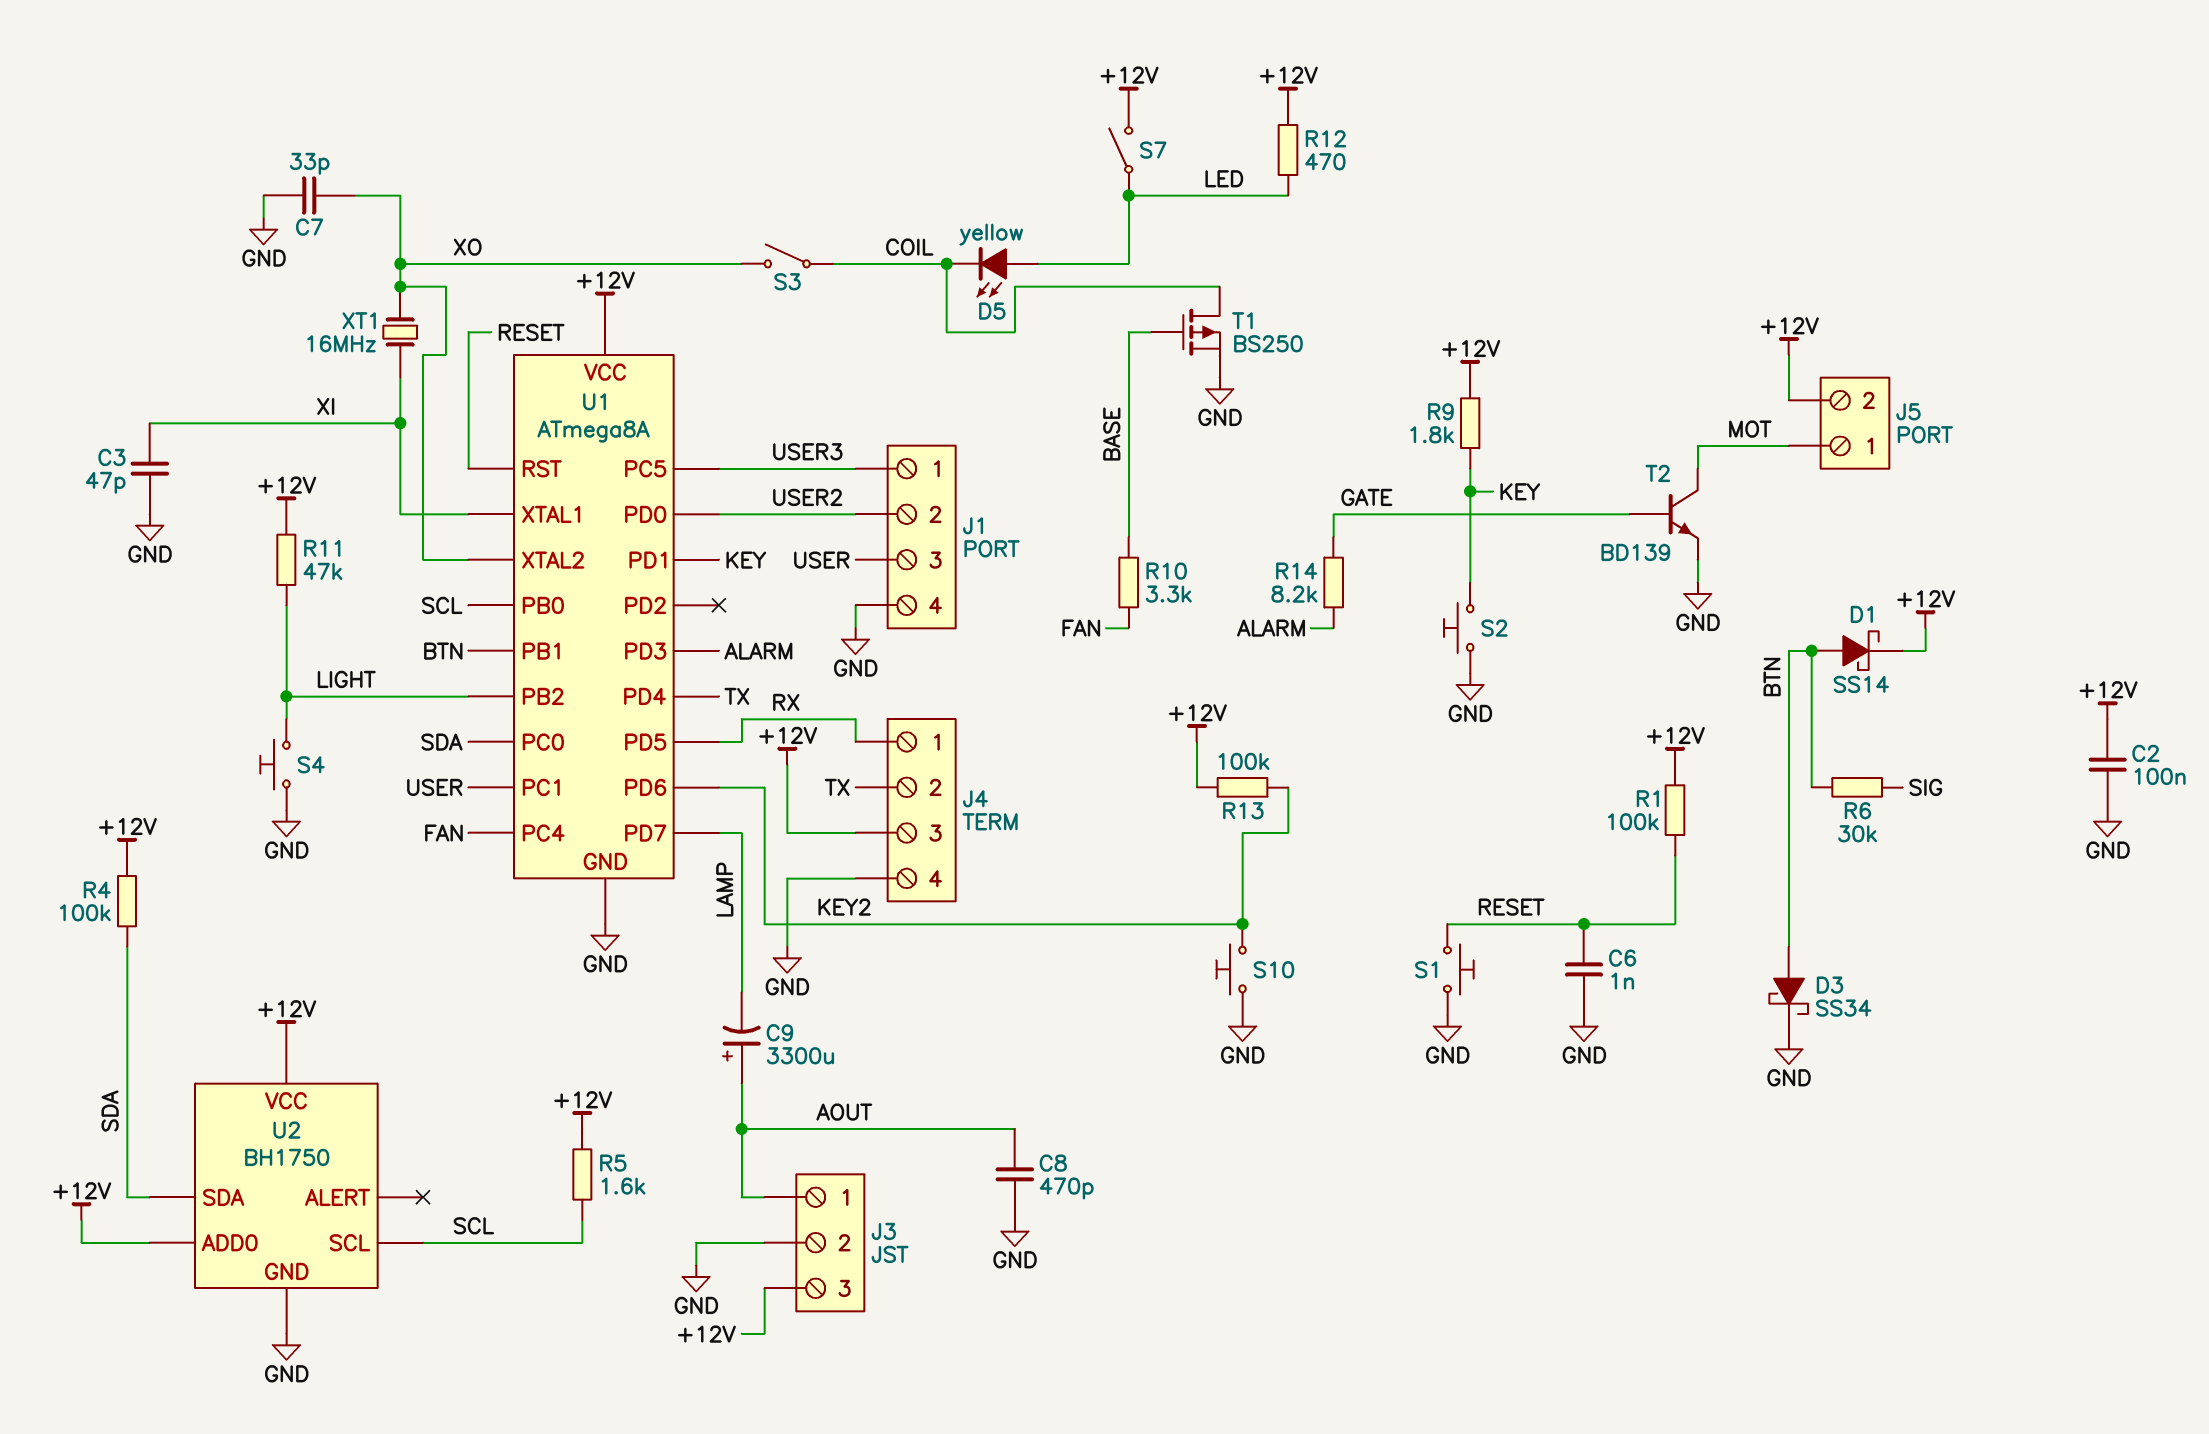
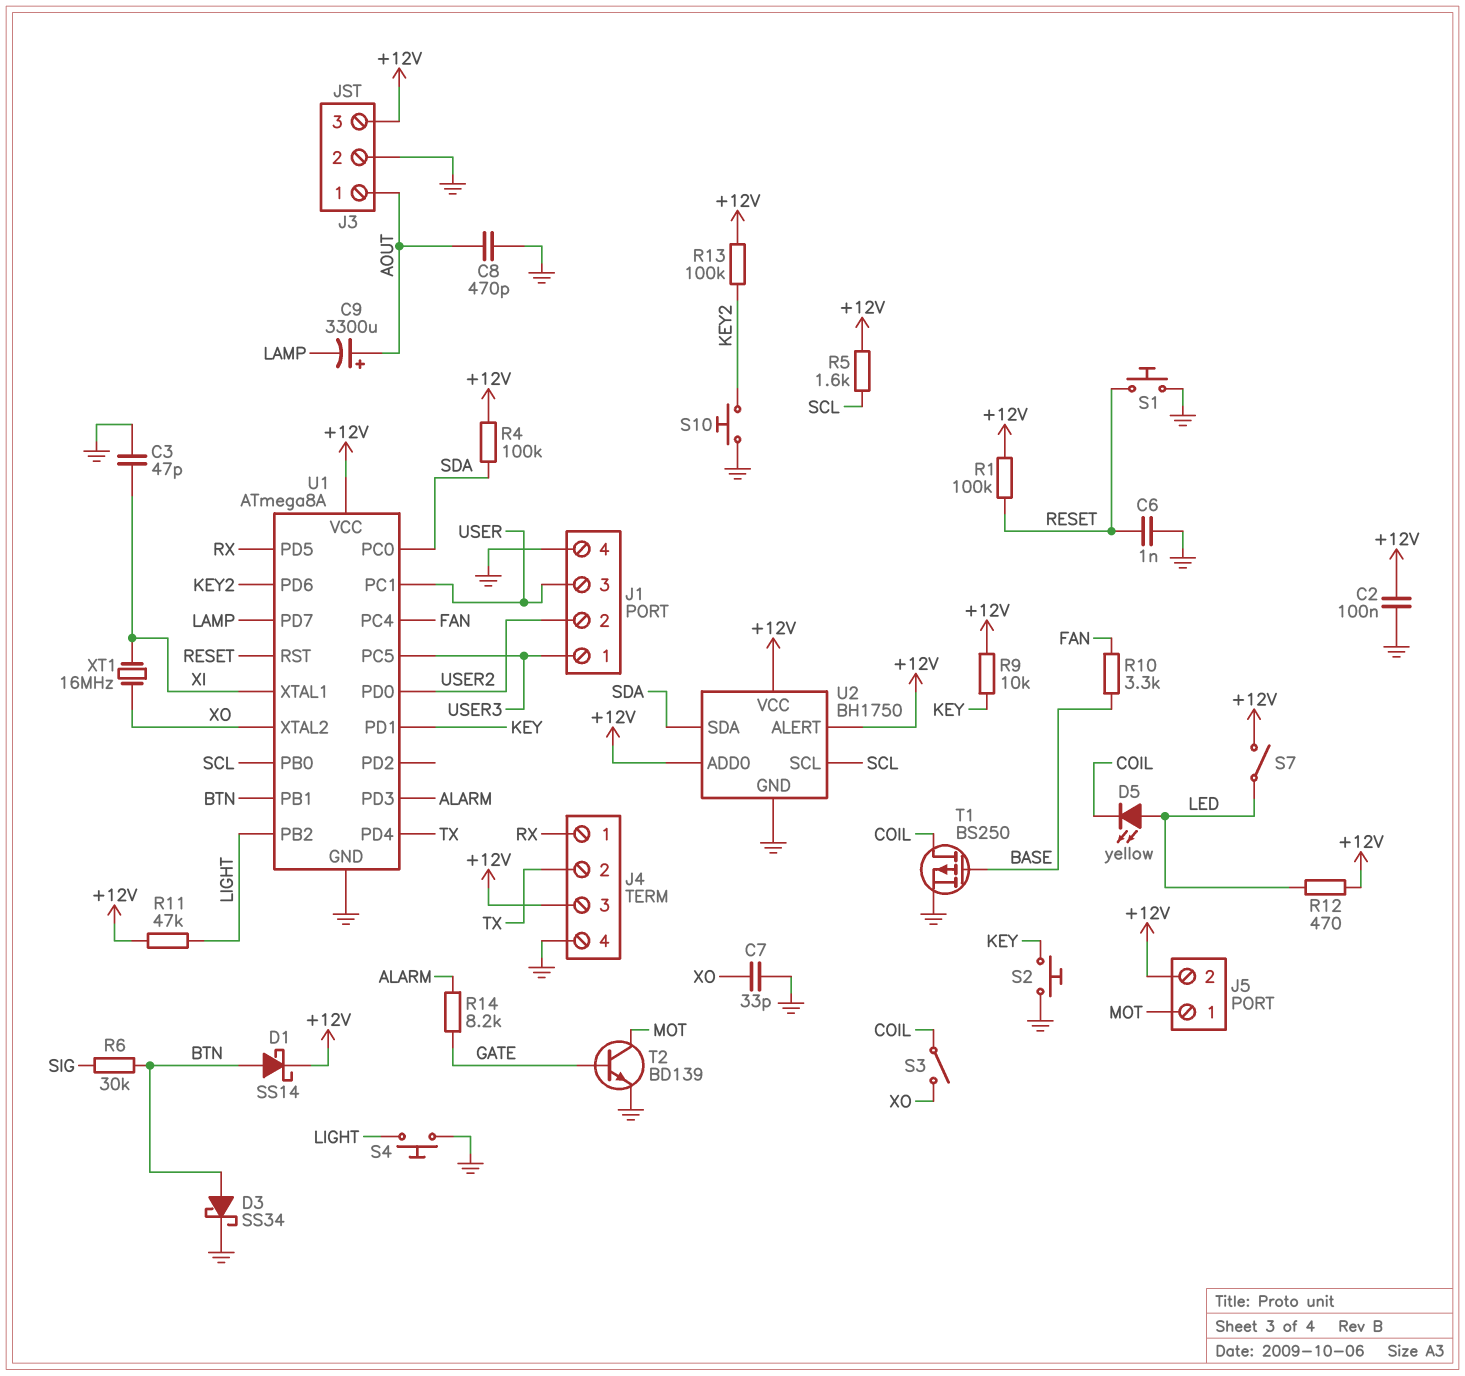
R9: 1.8k (+12V, KEY) -> 10k (+12V, KEY)
U2 pin ALERT: none -> +12V

